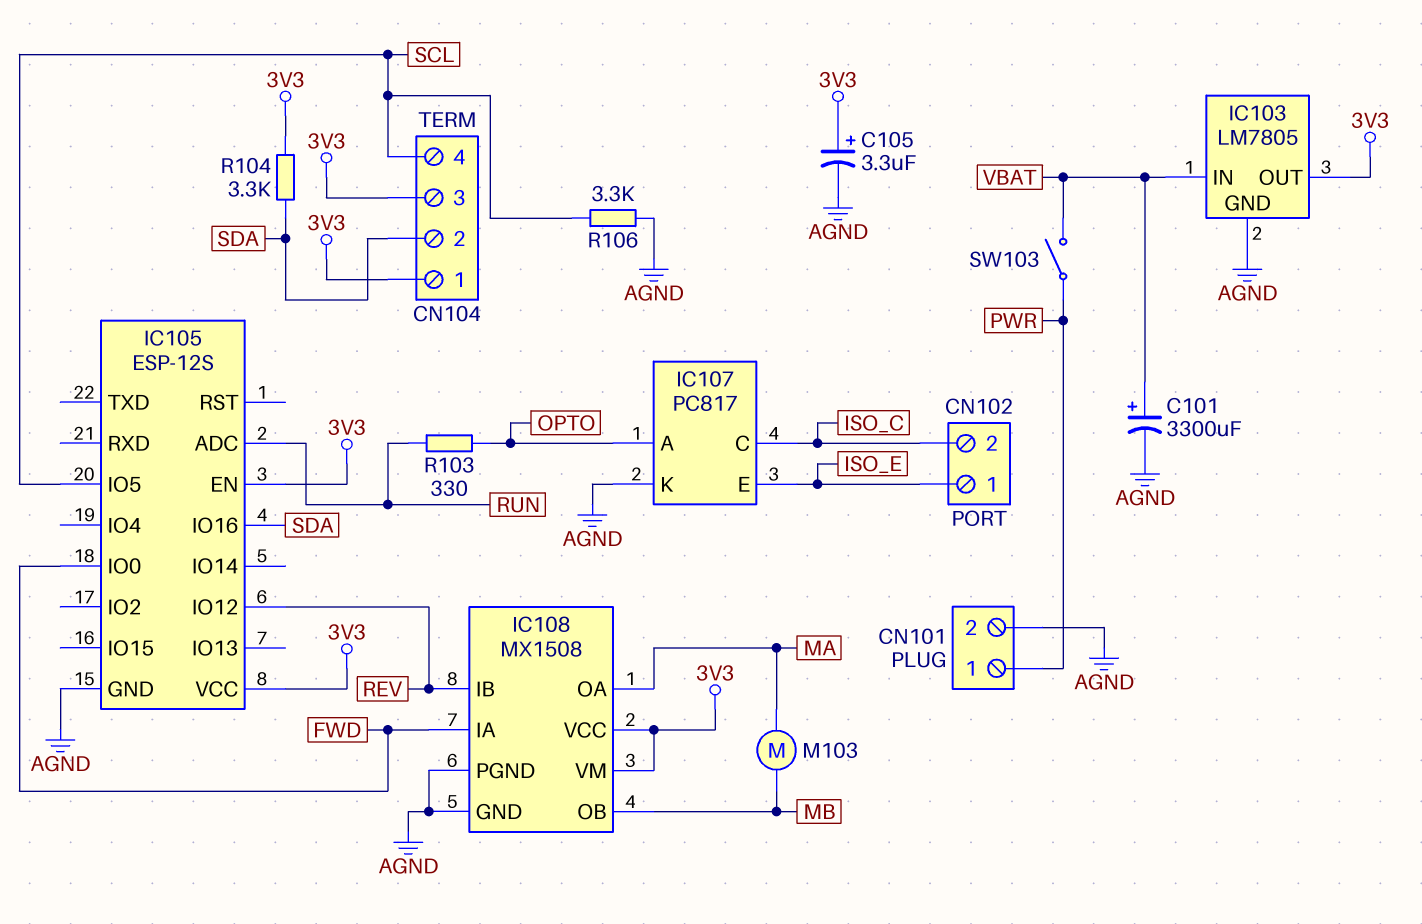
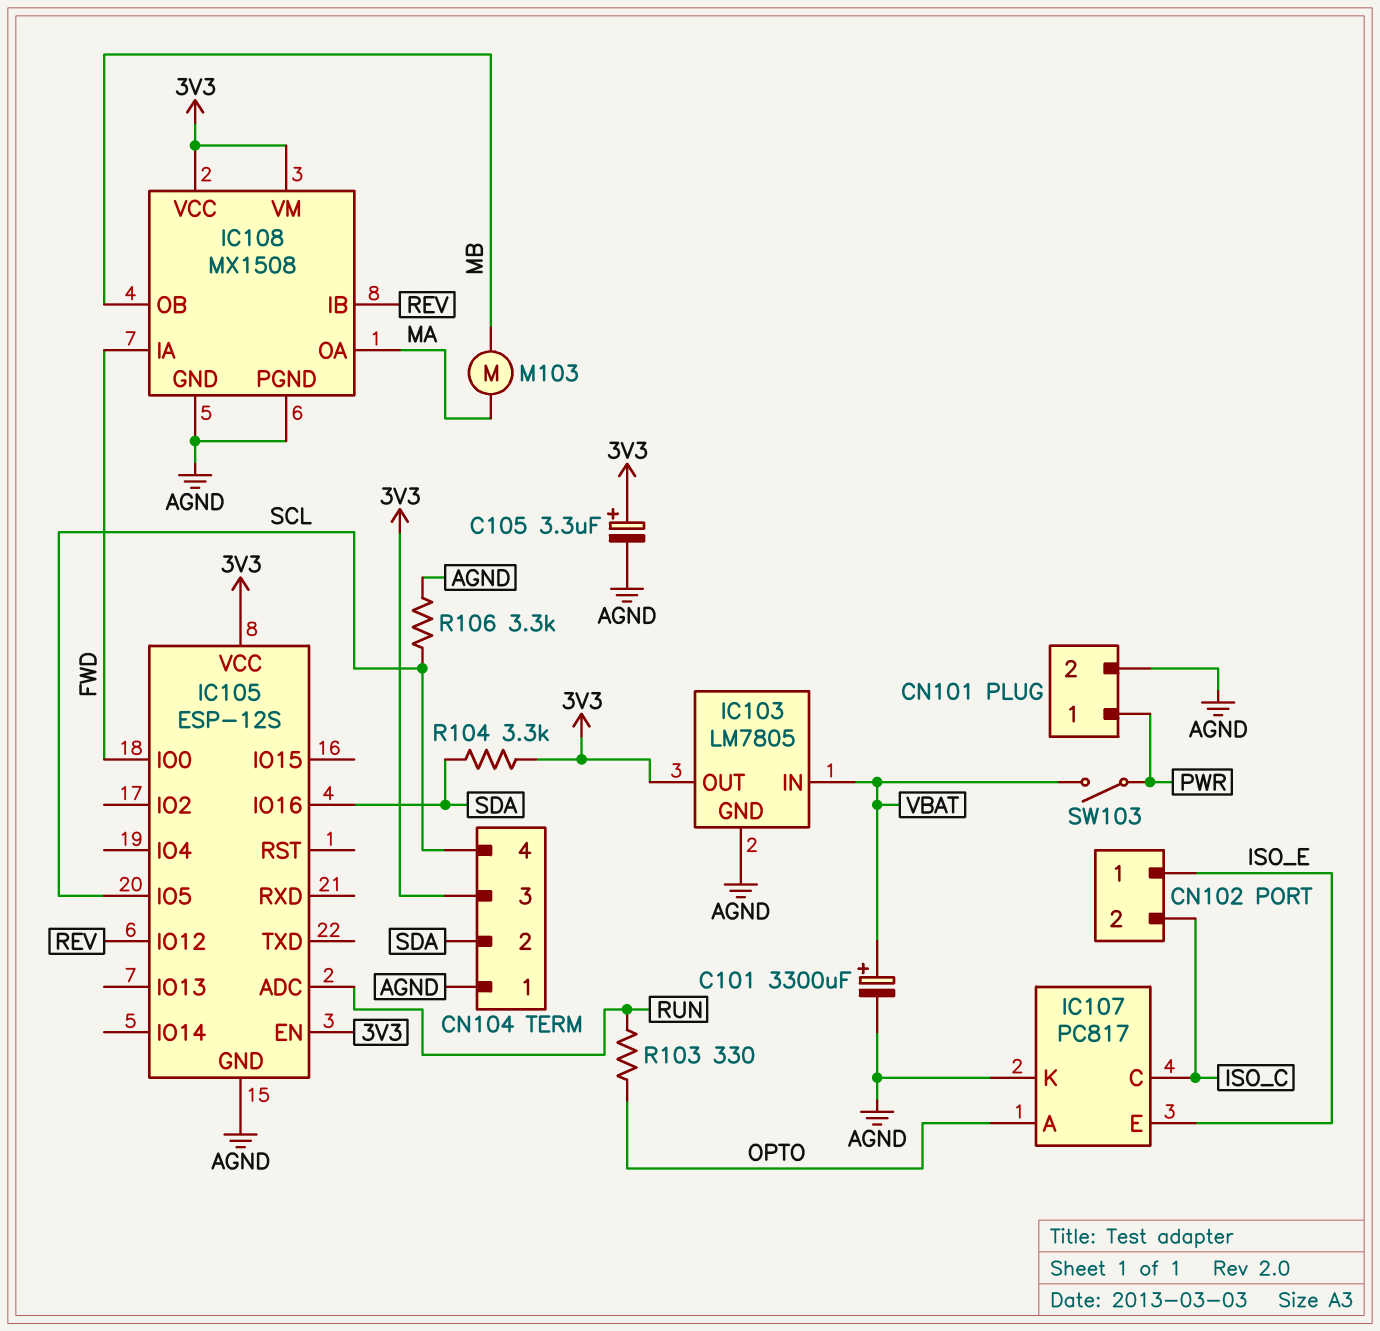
CN104 pin 1: 3V3 -> AGND

